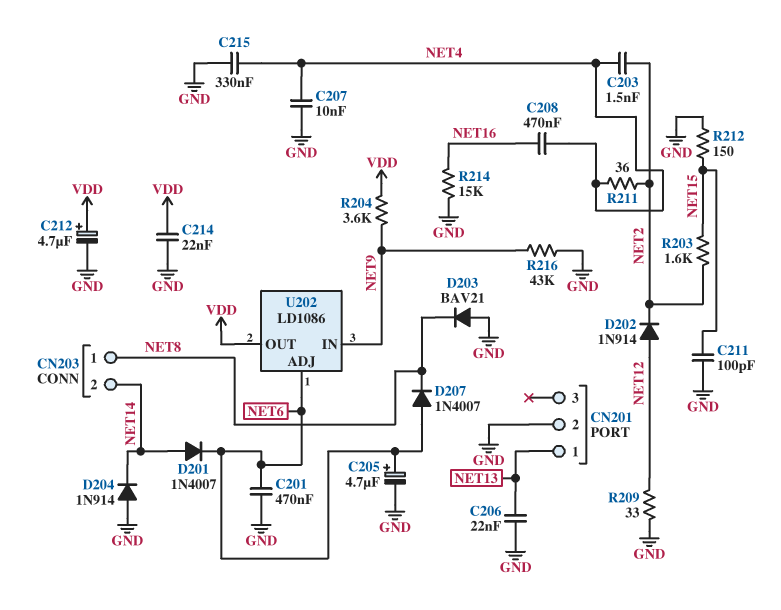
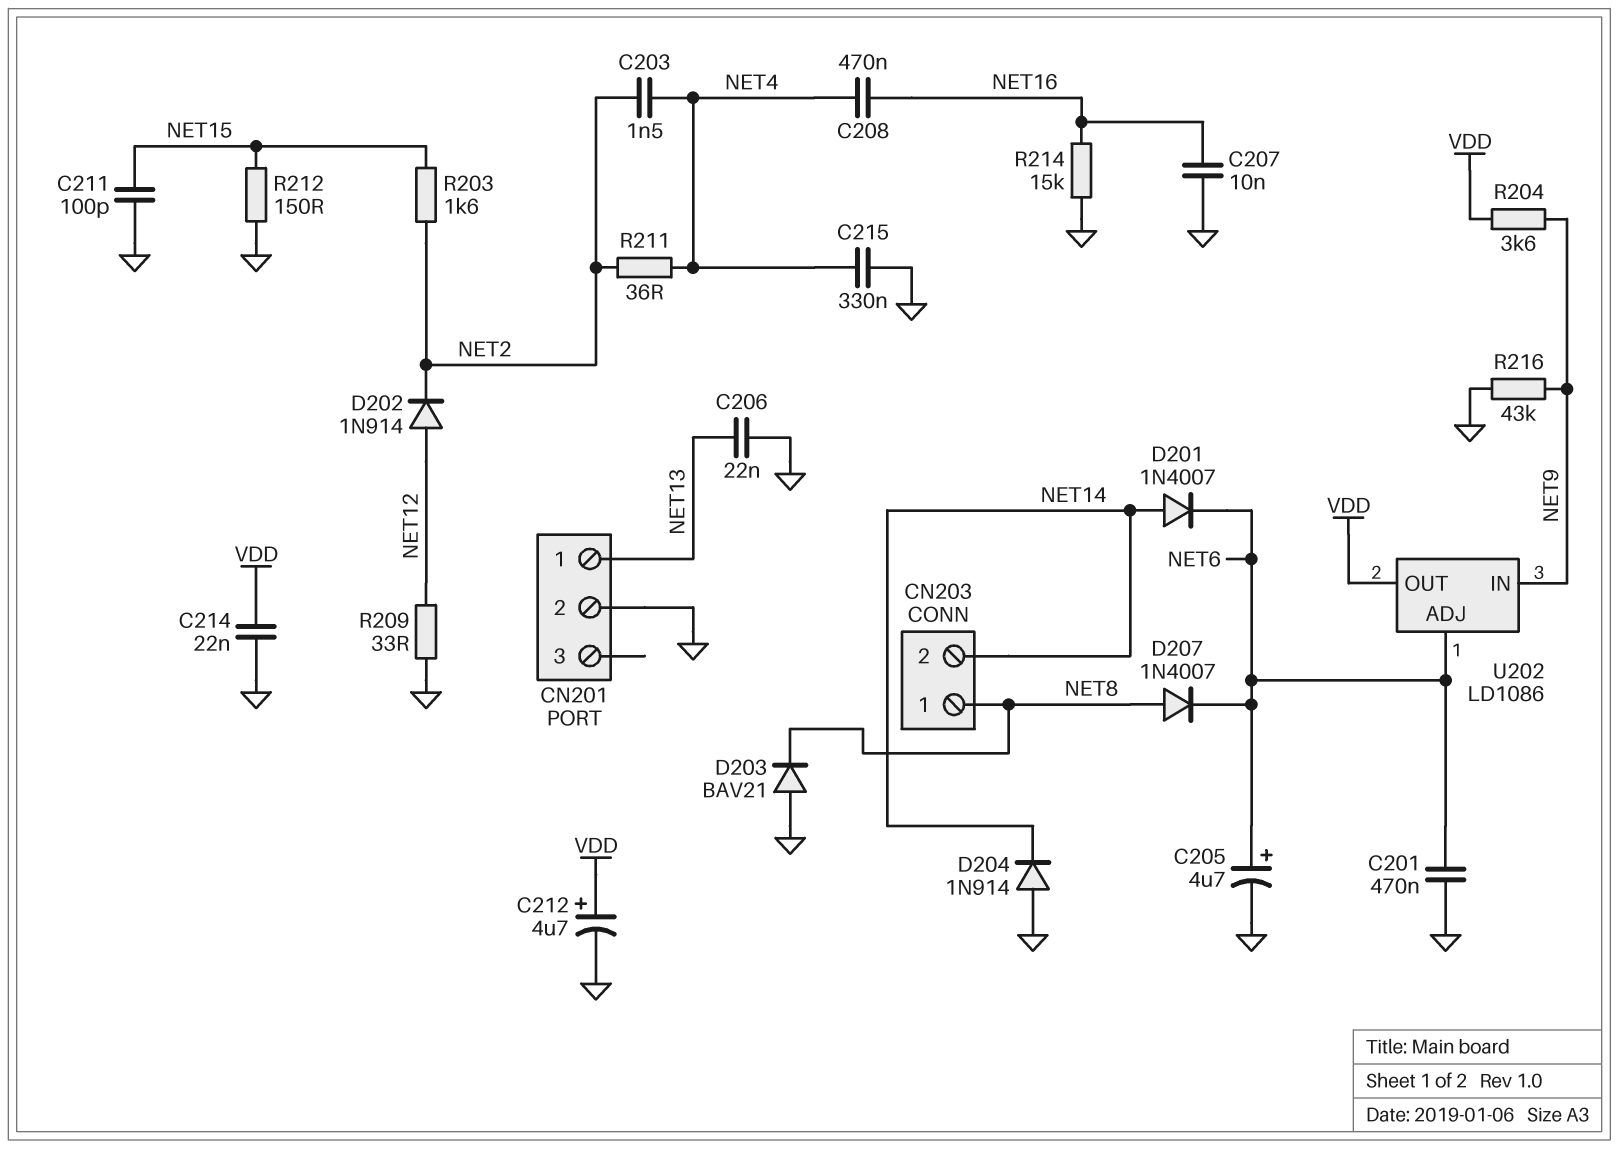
C207: 10nF (GND, NET4) -> 10nF (GND, NET16)
D207: diode 1N4007 (A NET6, K NET8) -> diode 1N4007 (A NET8, K NET6)

